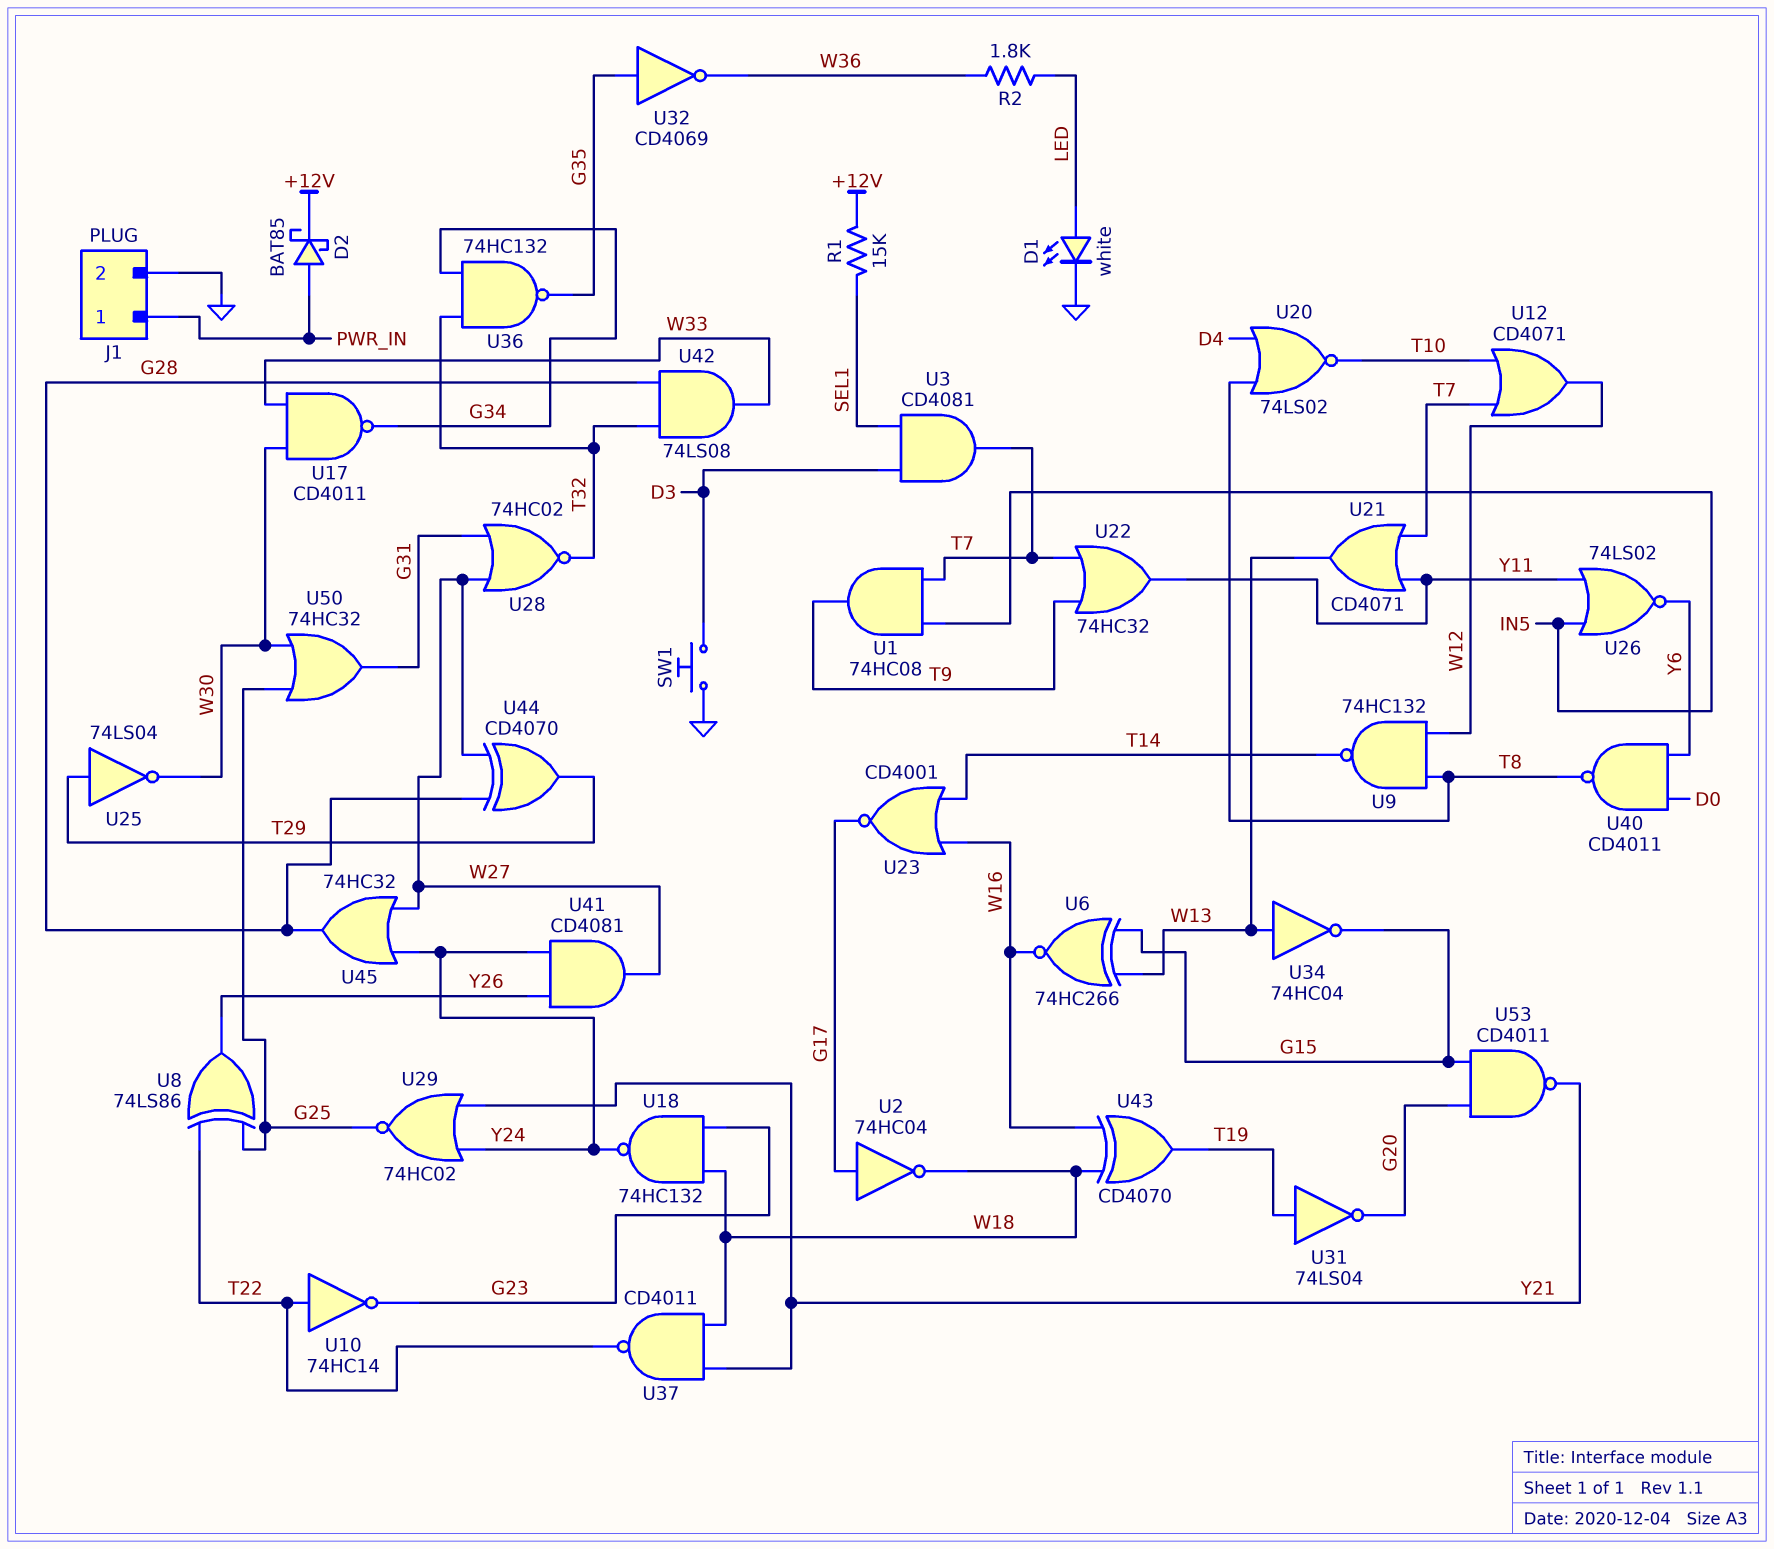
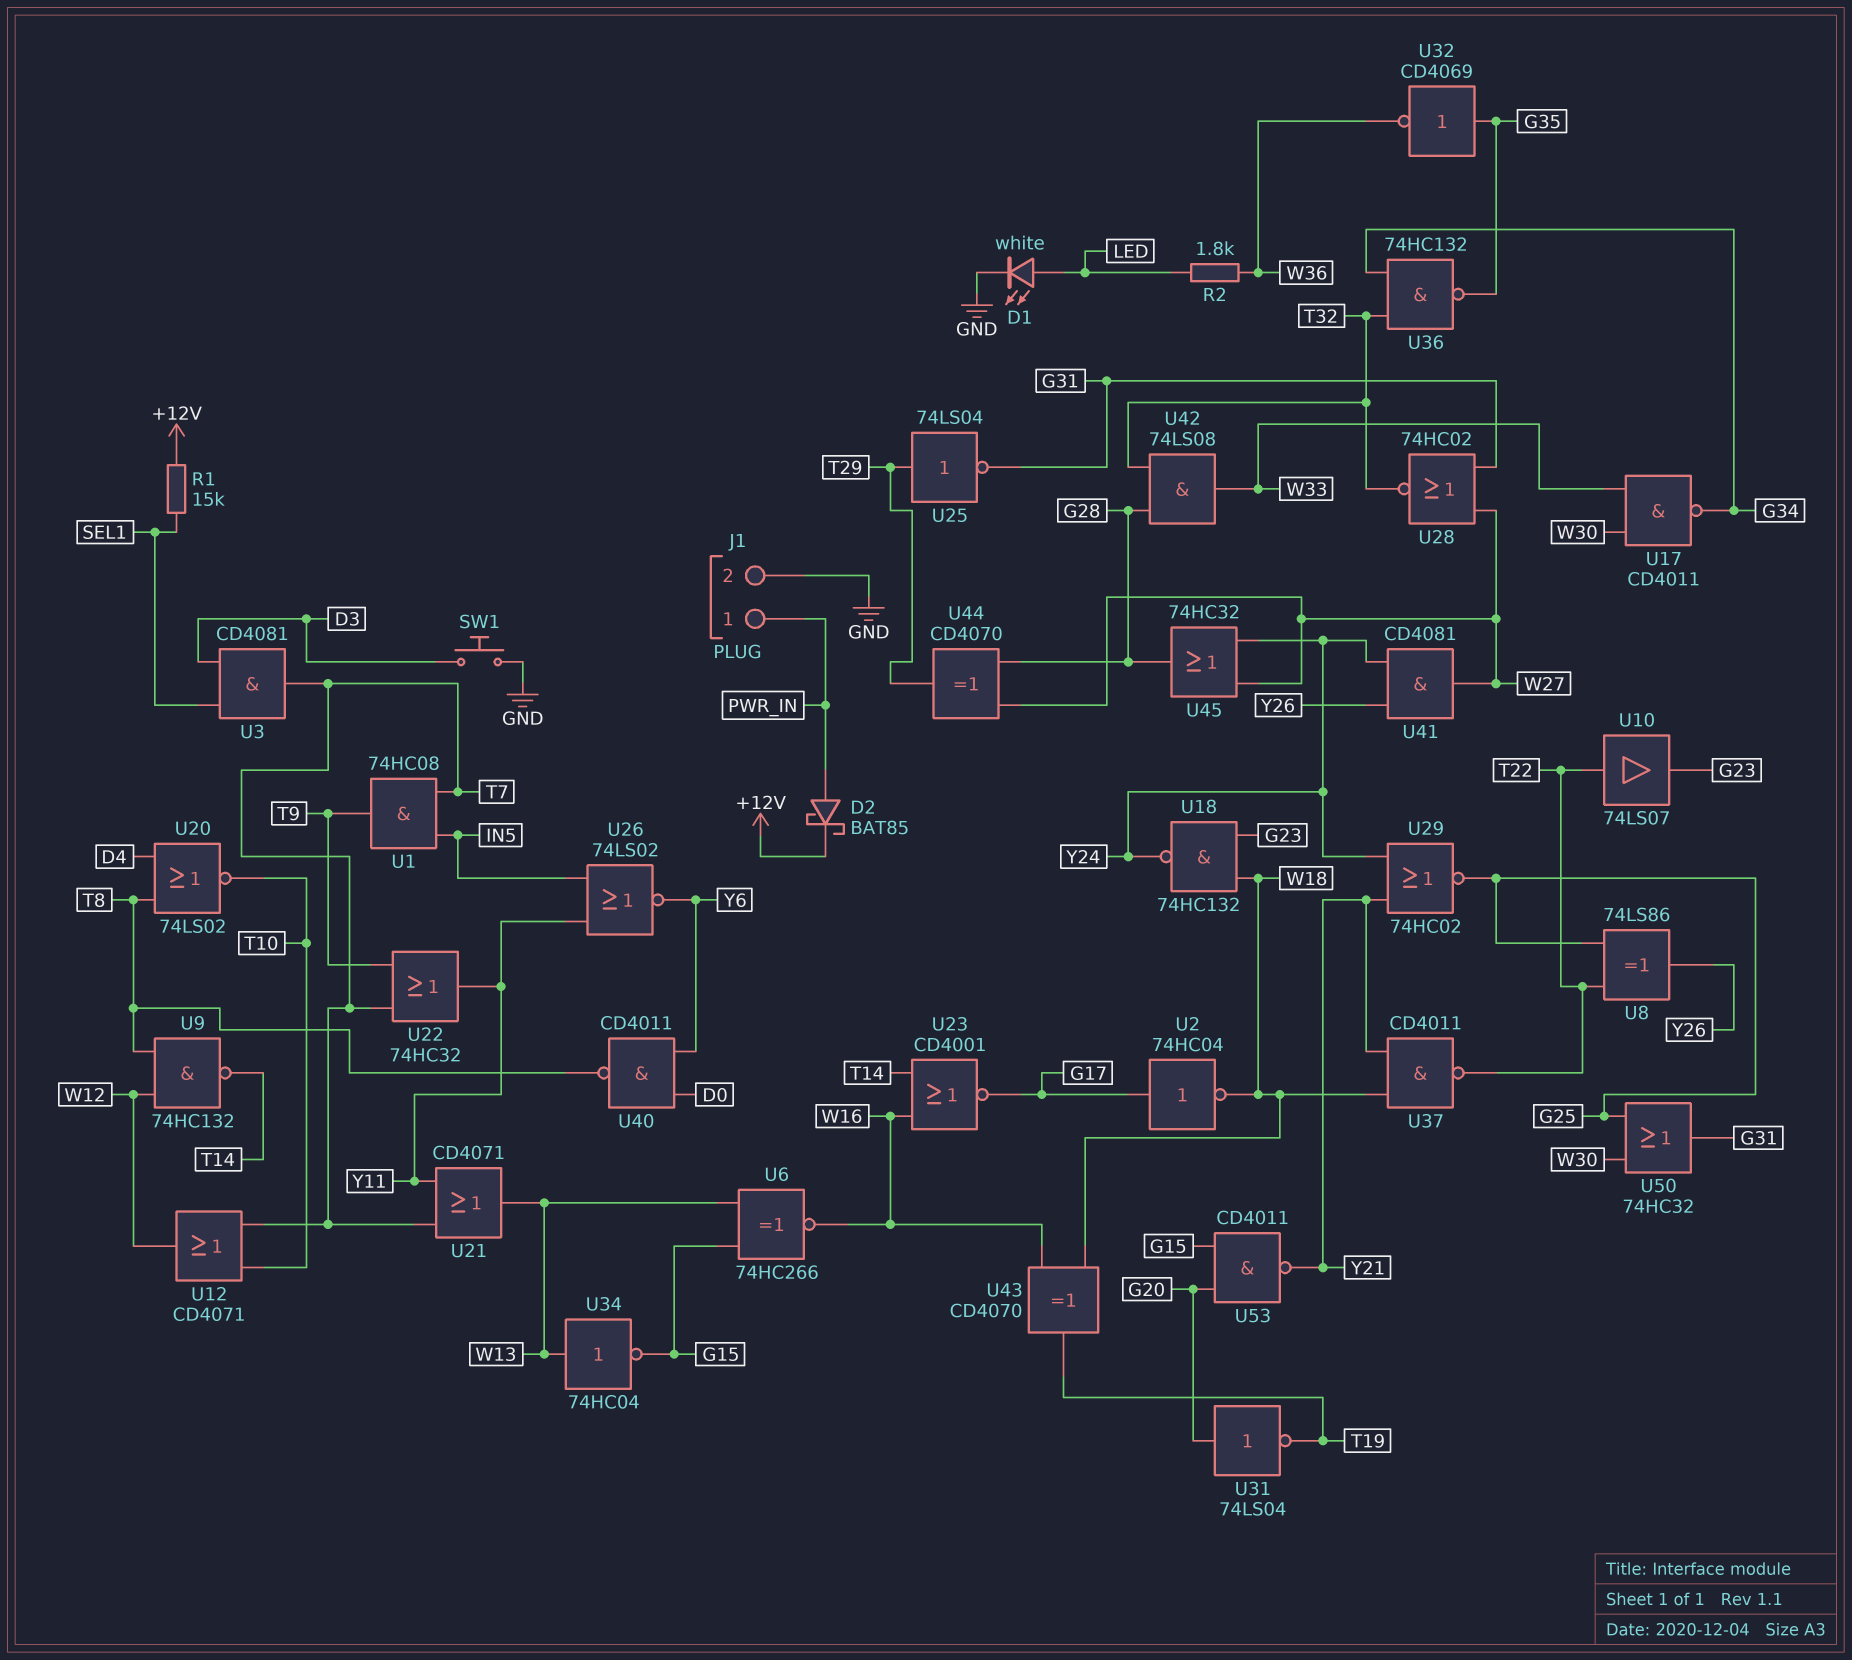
U10: NOT 74HC14 (in T22, out G23) -> buffer 74LS07 (in T22, out G23)
U25: NOT 74LS04 (in T29, out W30) -> NOT 74LS04 (in T29, out G31)
U31: NOT 74LS04 (in T19, out G20) -> NOT 74LS04 (in G20, out T19)

